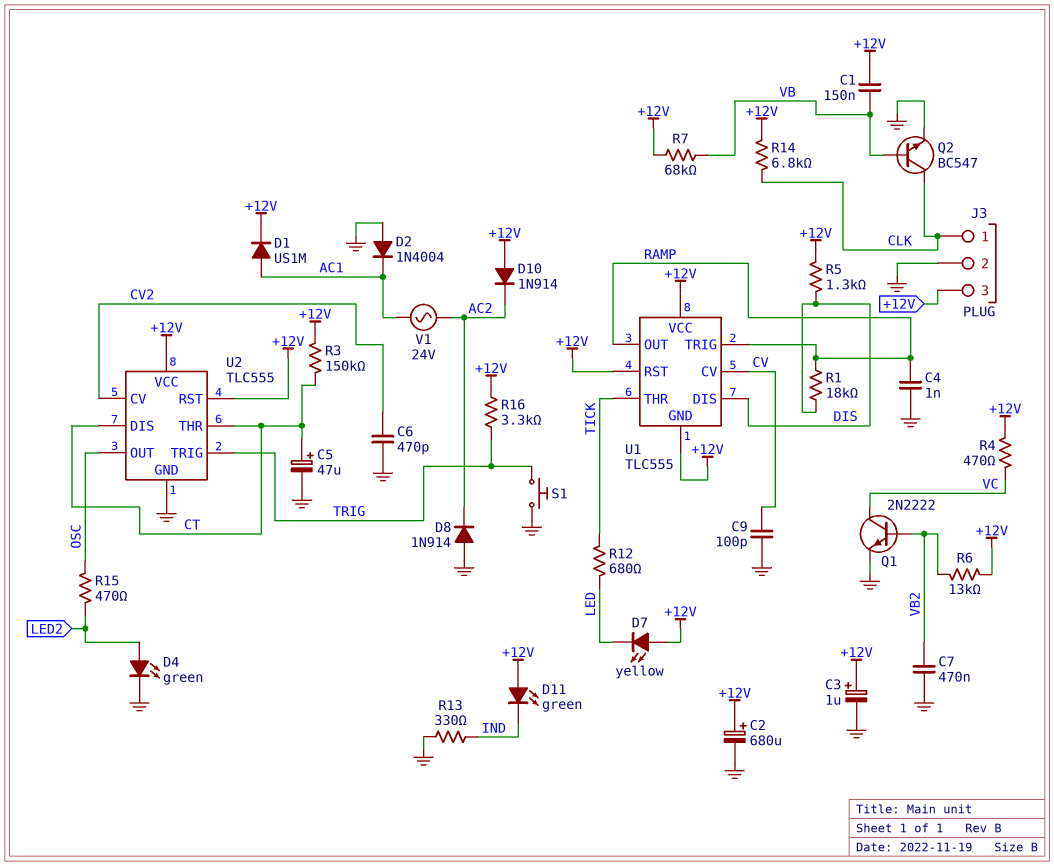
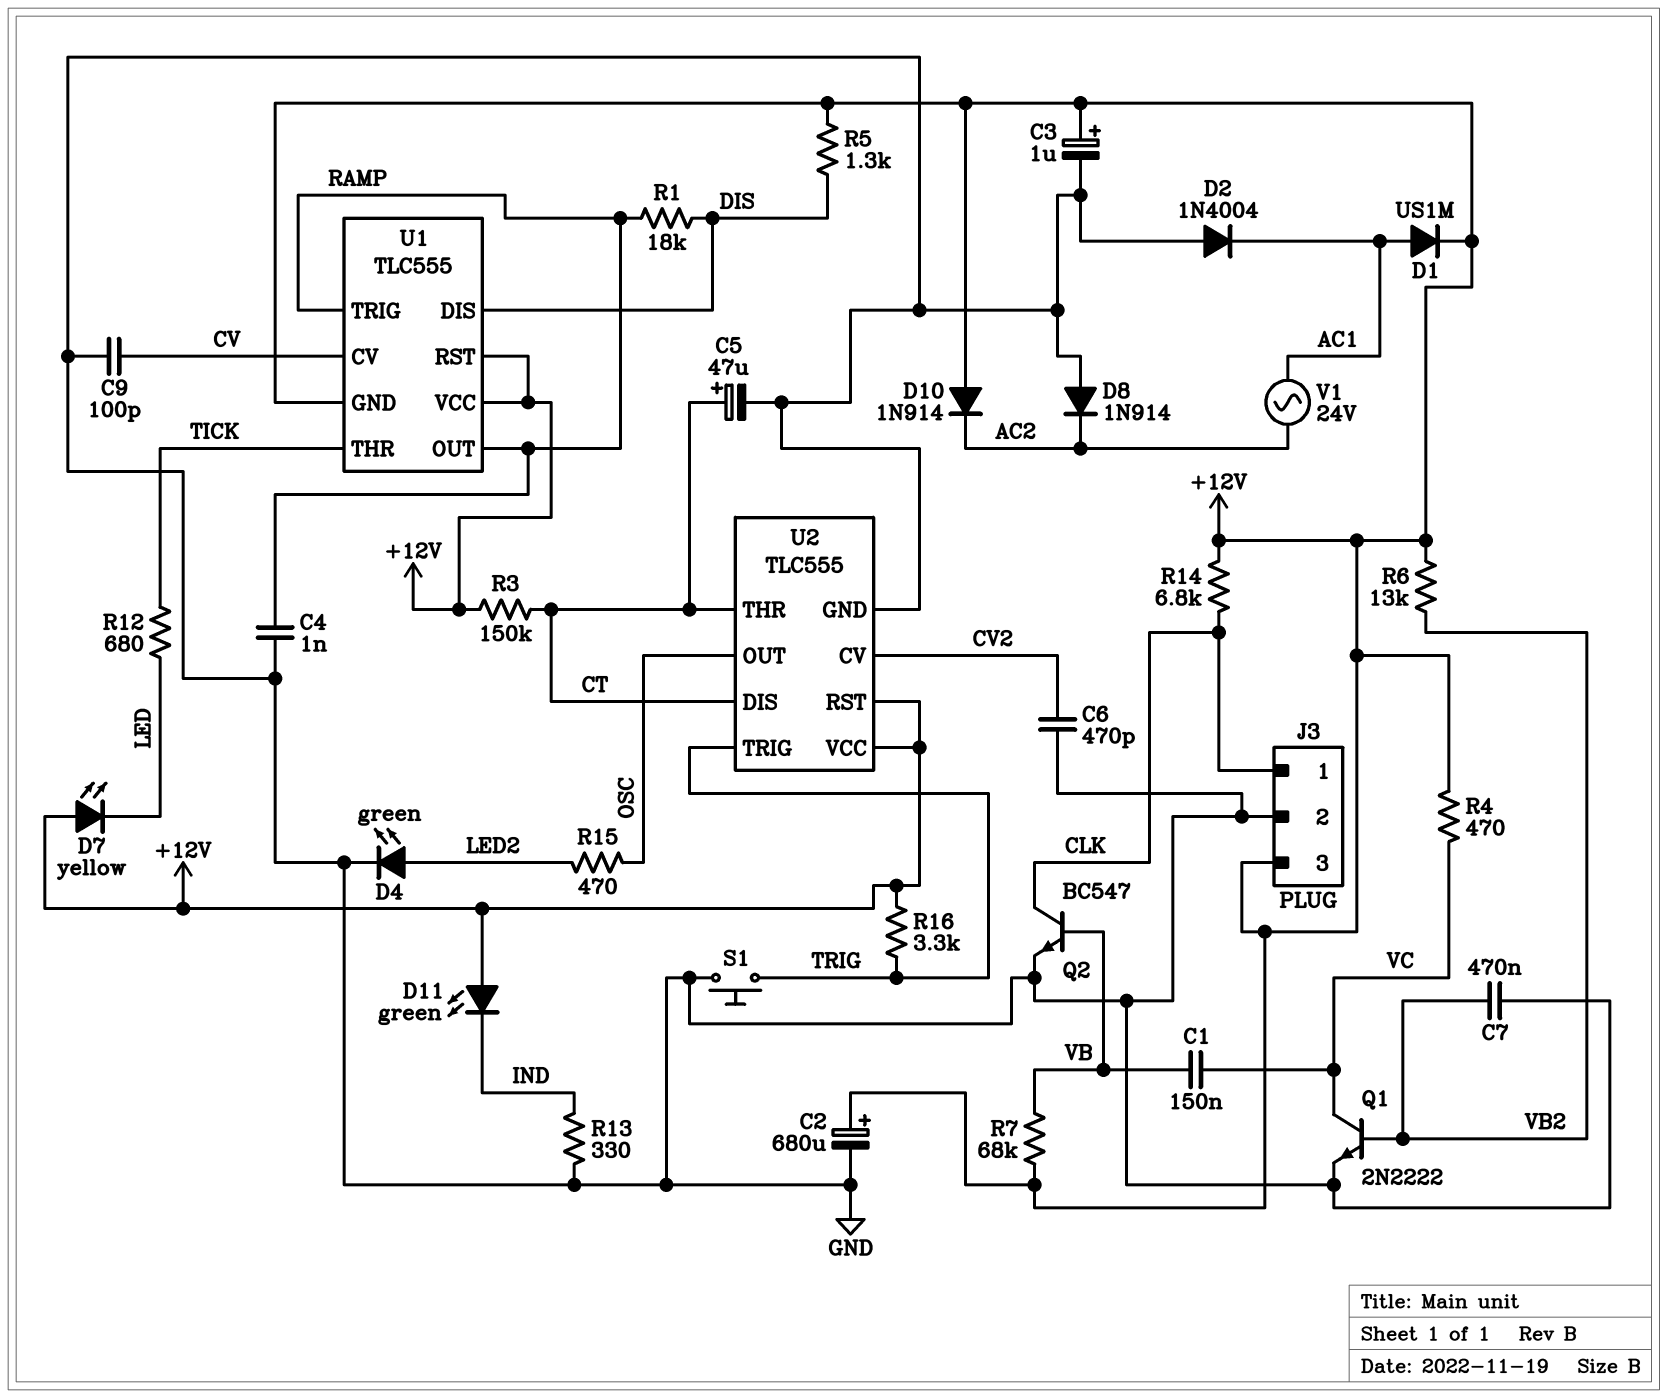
C1: 150nF (+12V, VB) -> 150nF (VB, VC)

